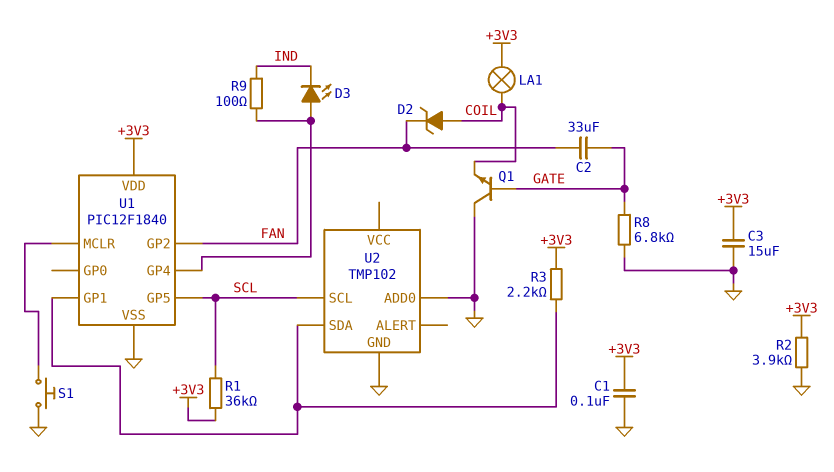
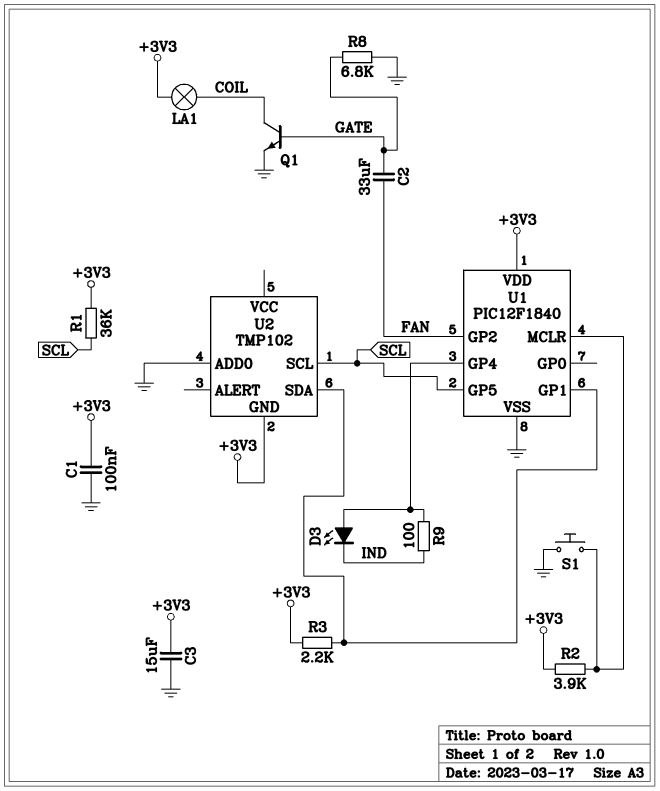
D2: zener (A COIL, K FAN) -> none
Q1: NPN (B GATE, C GND, E COIL) -> NPN (B GATE, C COIL, E GND)
R2: 3.9k (+3V3, GND) -> 3.9k (+3V3, U1/MCLR)
U2 pin GND: GND -> +3V3

